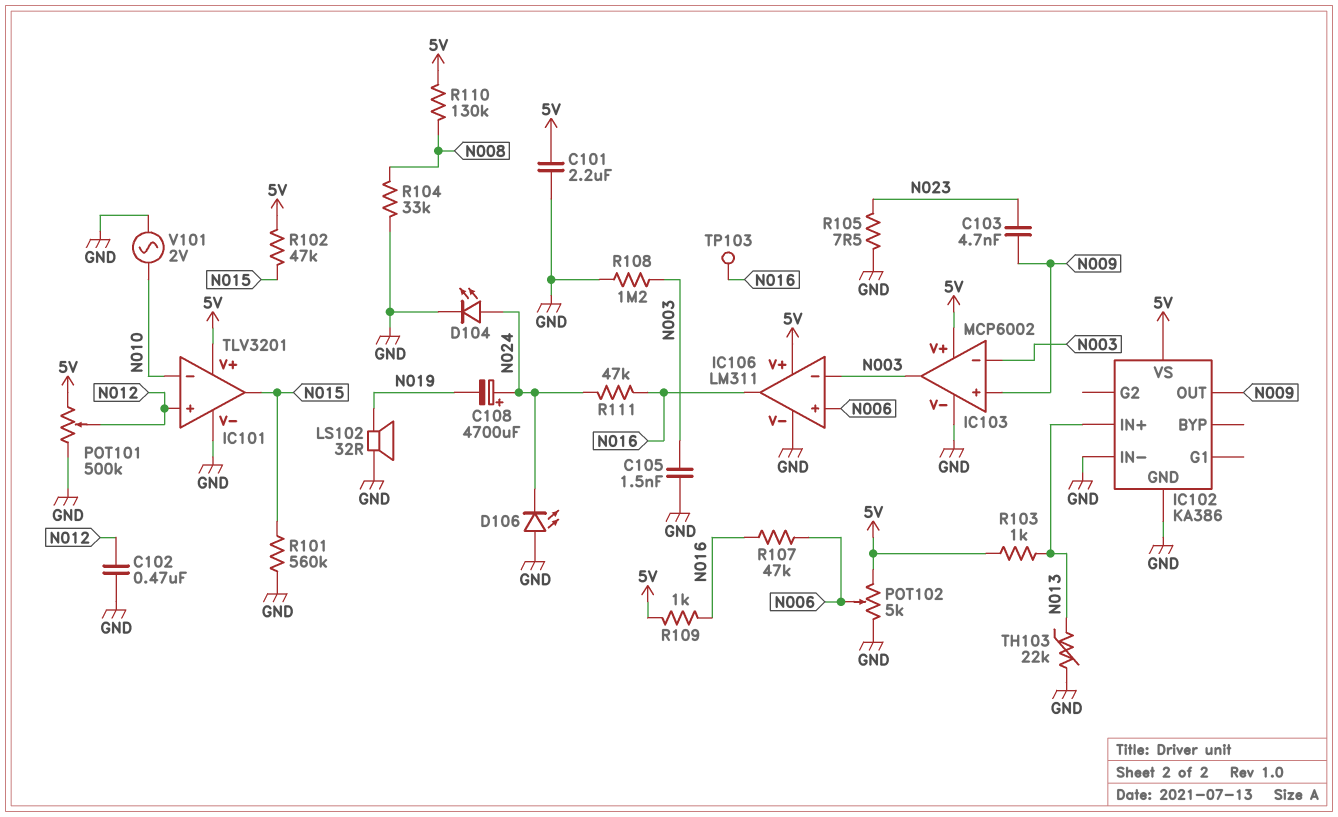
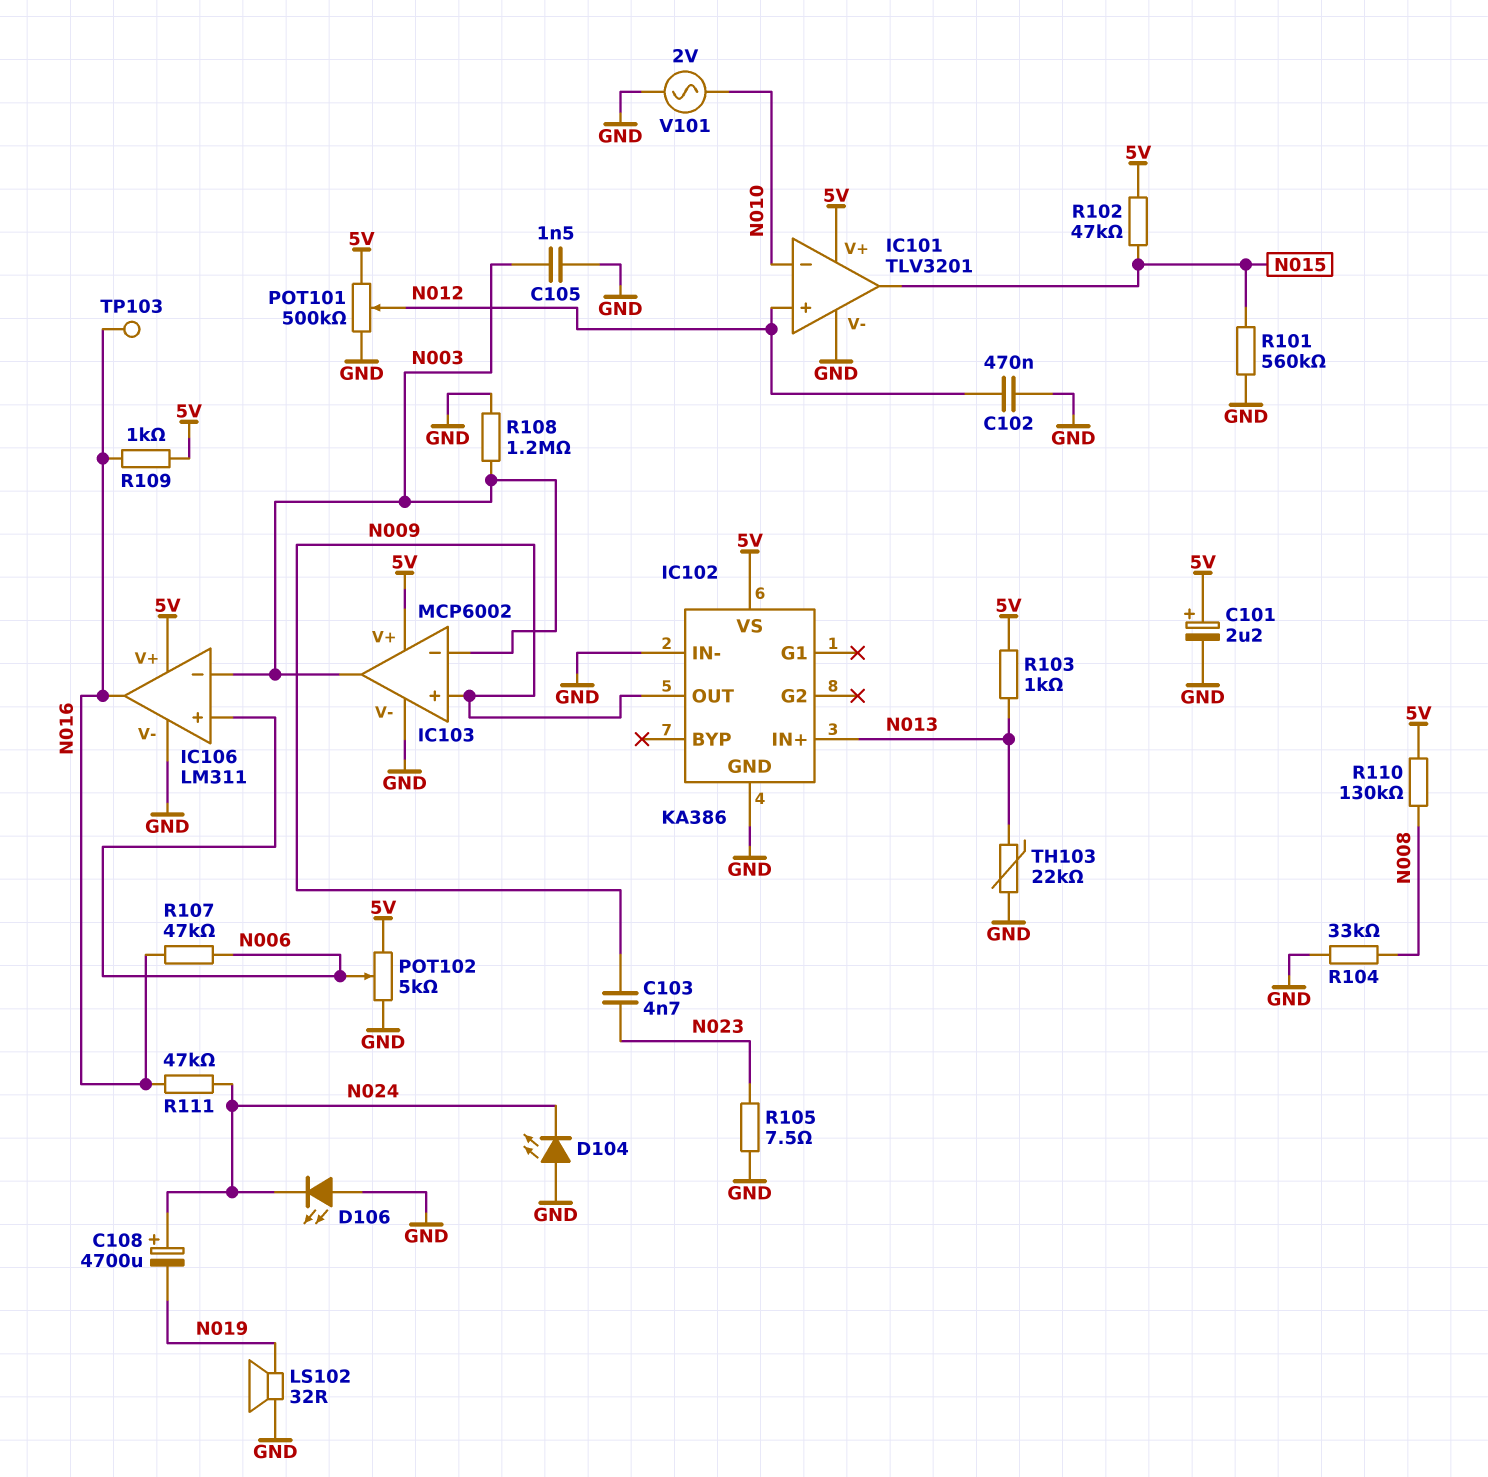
C101: 2.2uF (5V, GND) -> 2.2uF (plus 5V, minus GND)
D104: LED (A N024, K GND) -> LED (A GND, K N024)

